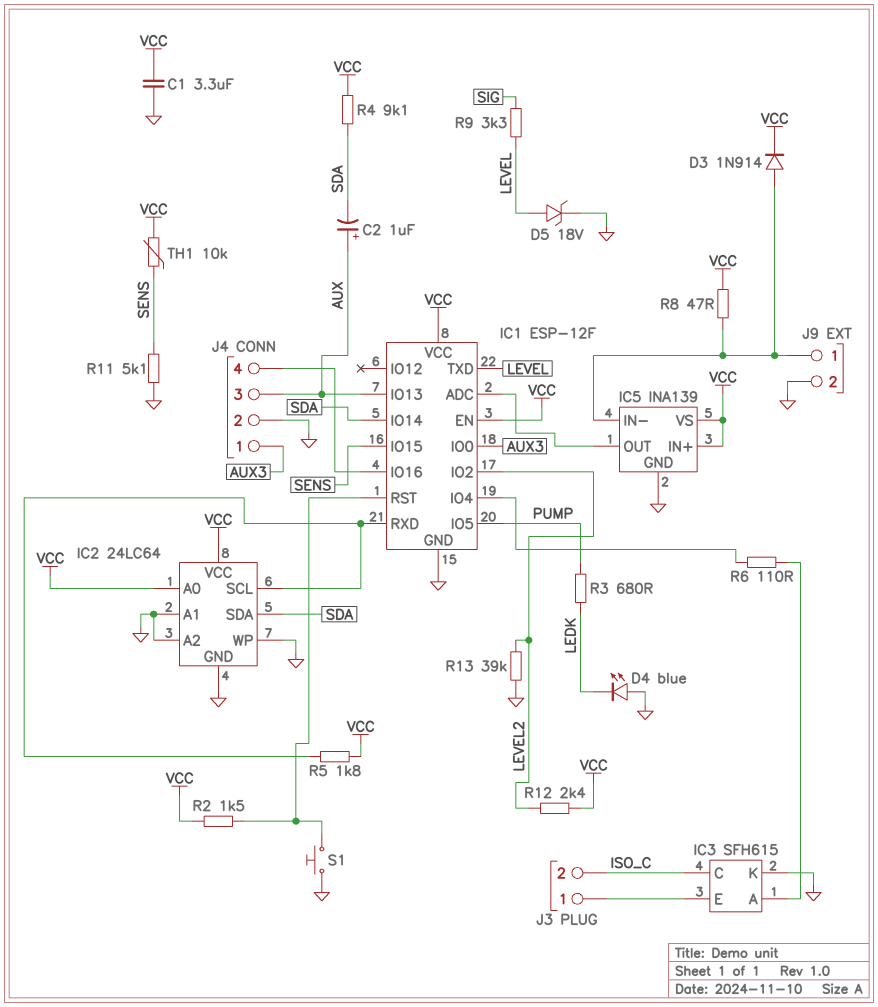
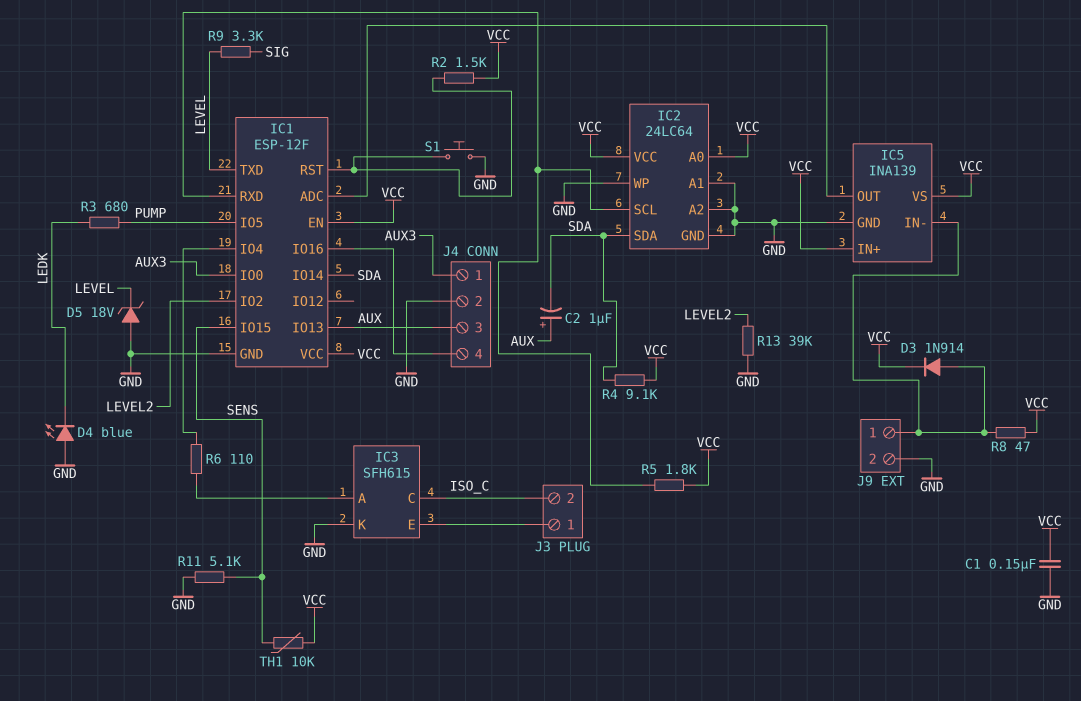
C1: 3.3uF (GND, VCC) -> 150nF (GND, VCC)
D5: zener 18V (A LEVEL, K GND) -> zener 18V (A GND, K LEVEL)
R12: 2.4k (LEVEL2, VCC) -> none

